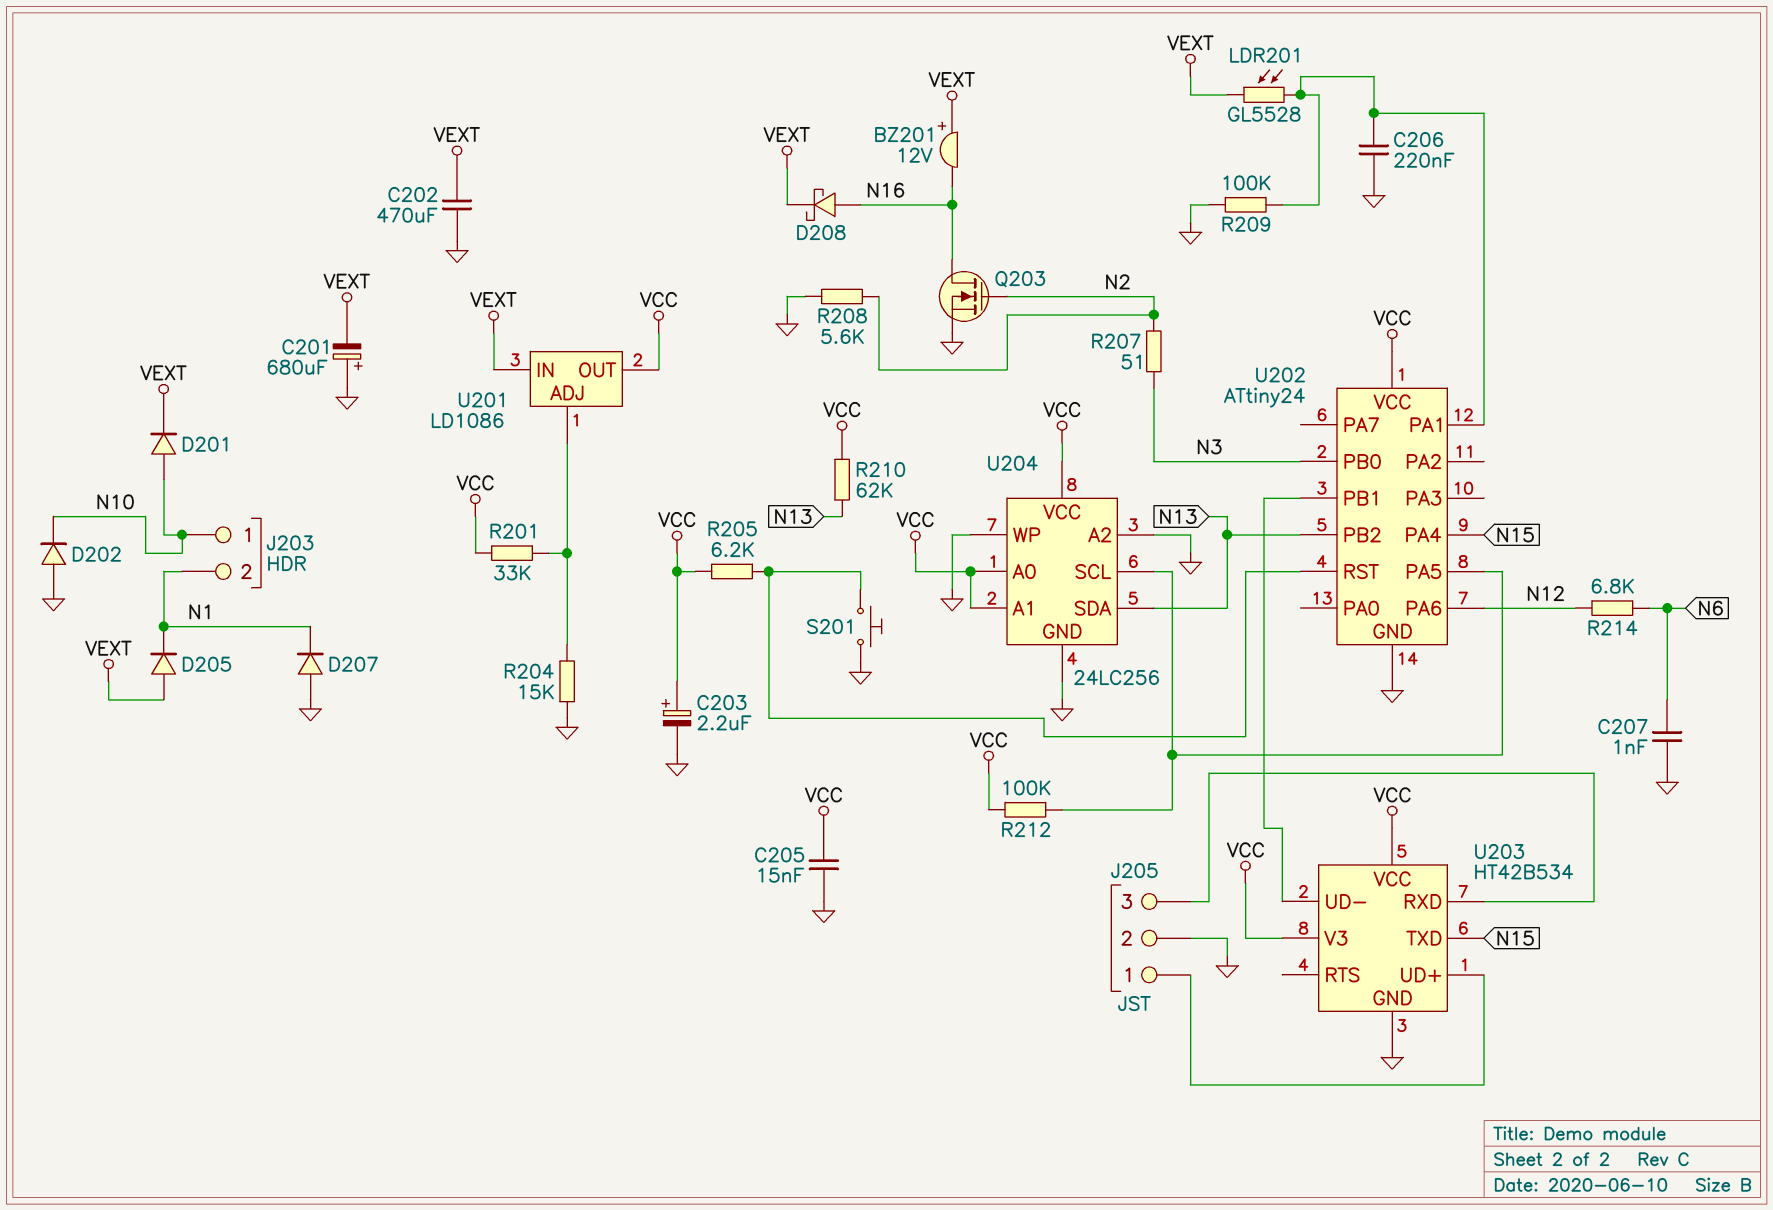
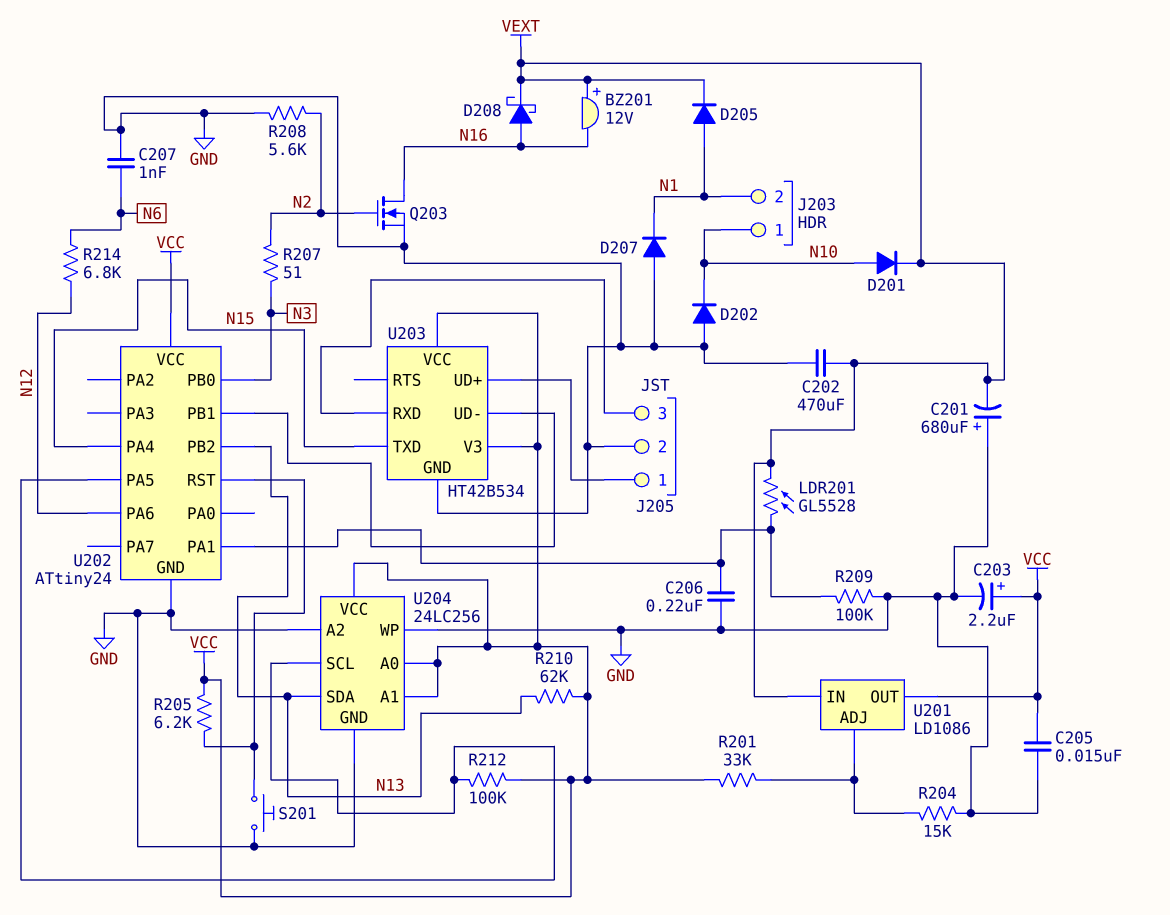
D205: diode (A VEXT, K N1) -> diode (A N1, K VEXT)

